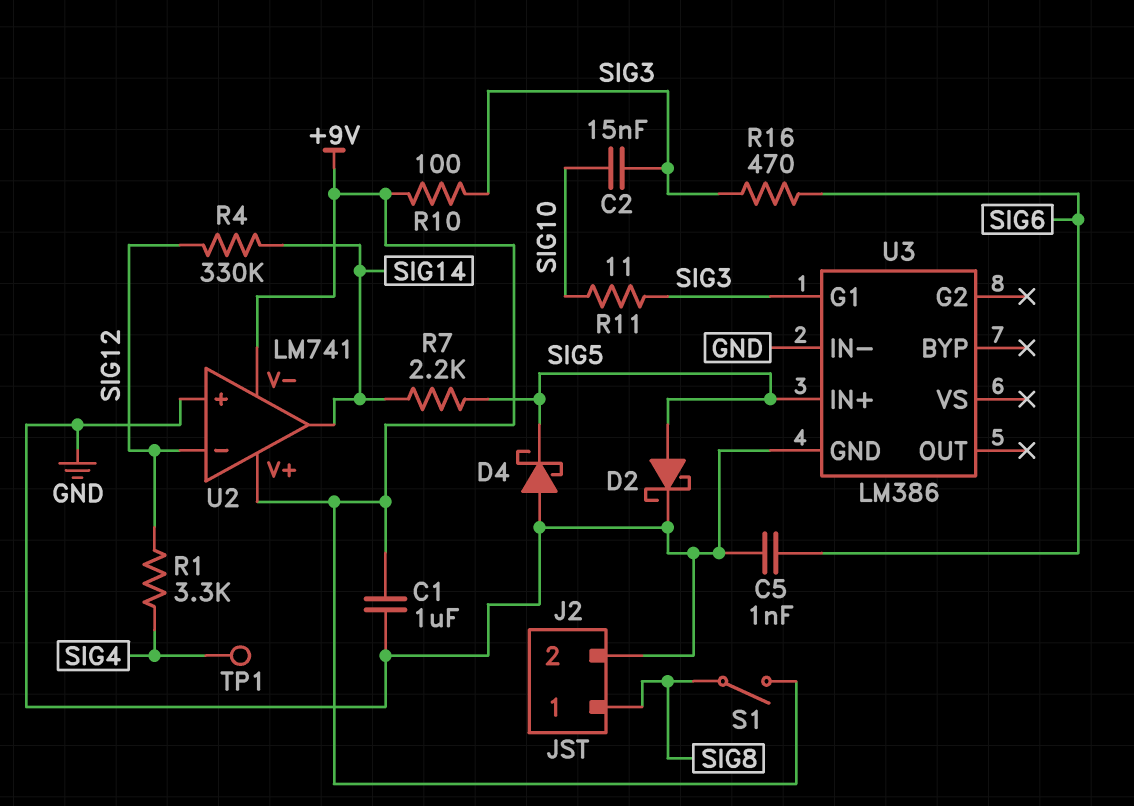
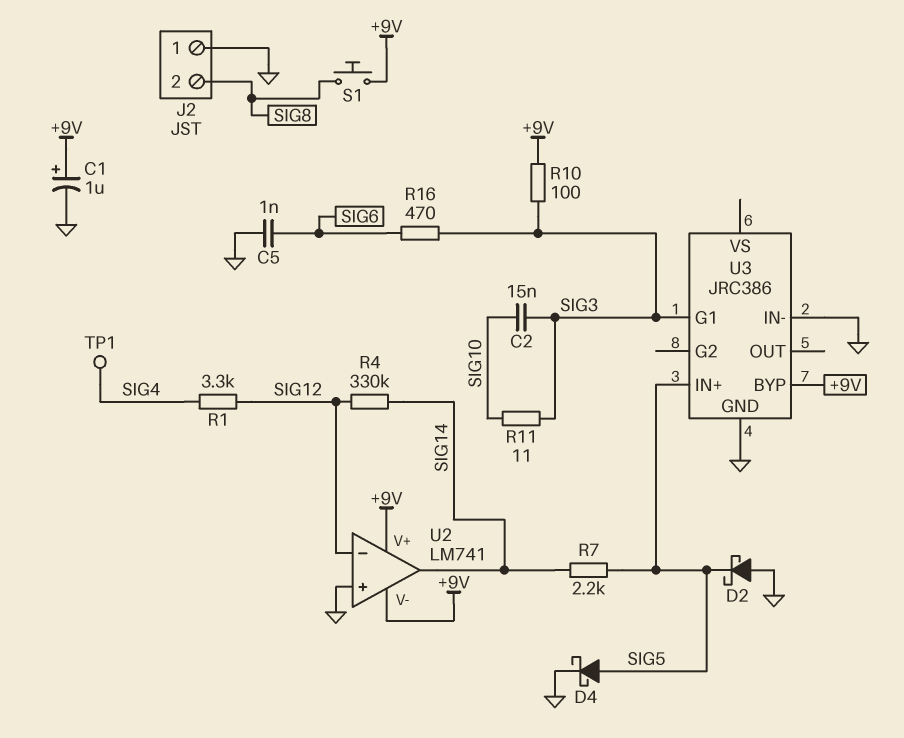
C1: 1uF (+9V, GND) -> 1uF (plus +9V, minus GND)
D2: schottky (A SIG5, K GND) -> schottky (A GND, K SIG5)
D4: schottky (A GND, K SIG5) -> schottky (A SIG5, K GND)
J2 pin 1: SIG8 -> GND
J2 pin 2: GND -> SIG8
S1: switch (+9V, SIG8) -> button (+9V, SIG8)
U3: LM386 -> JRC386
U3 pin BYP: none -> +9V

